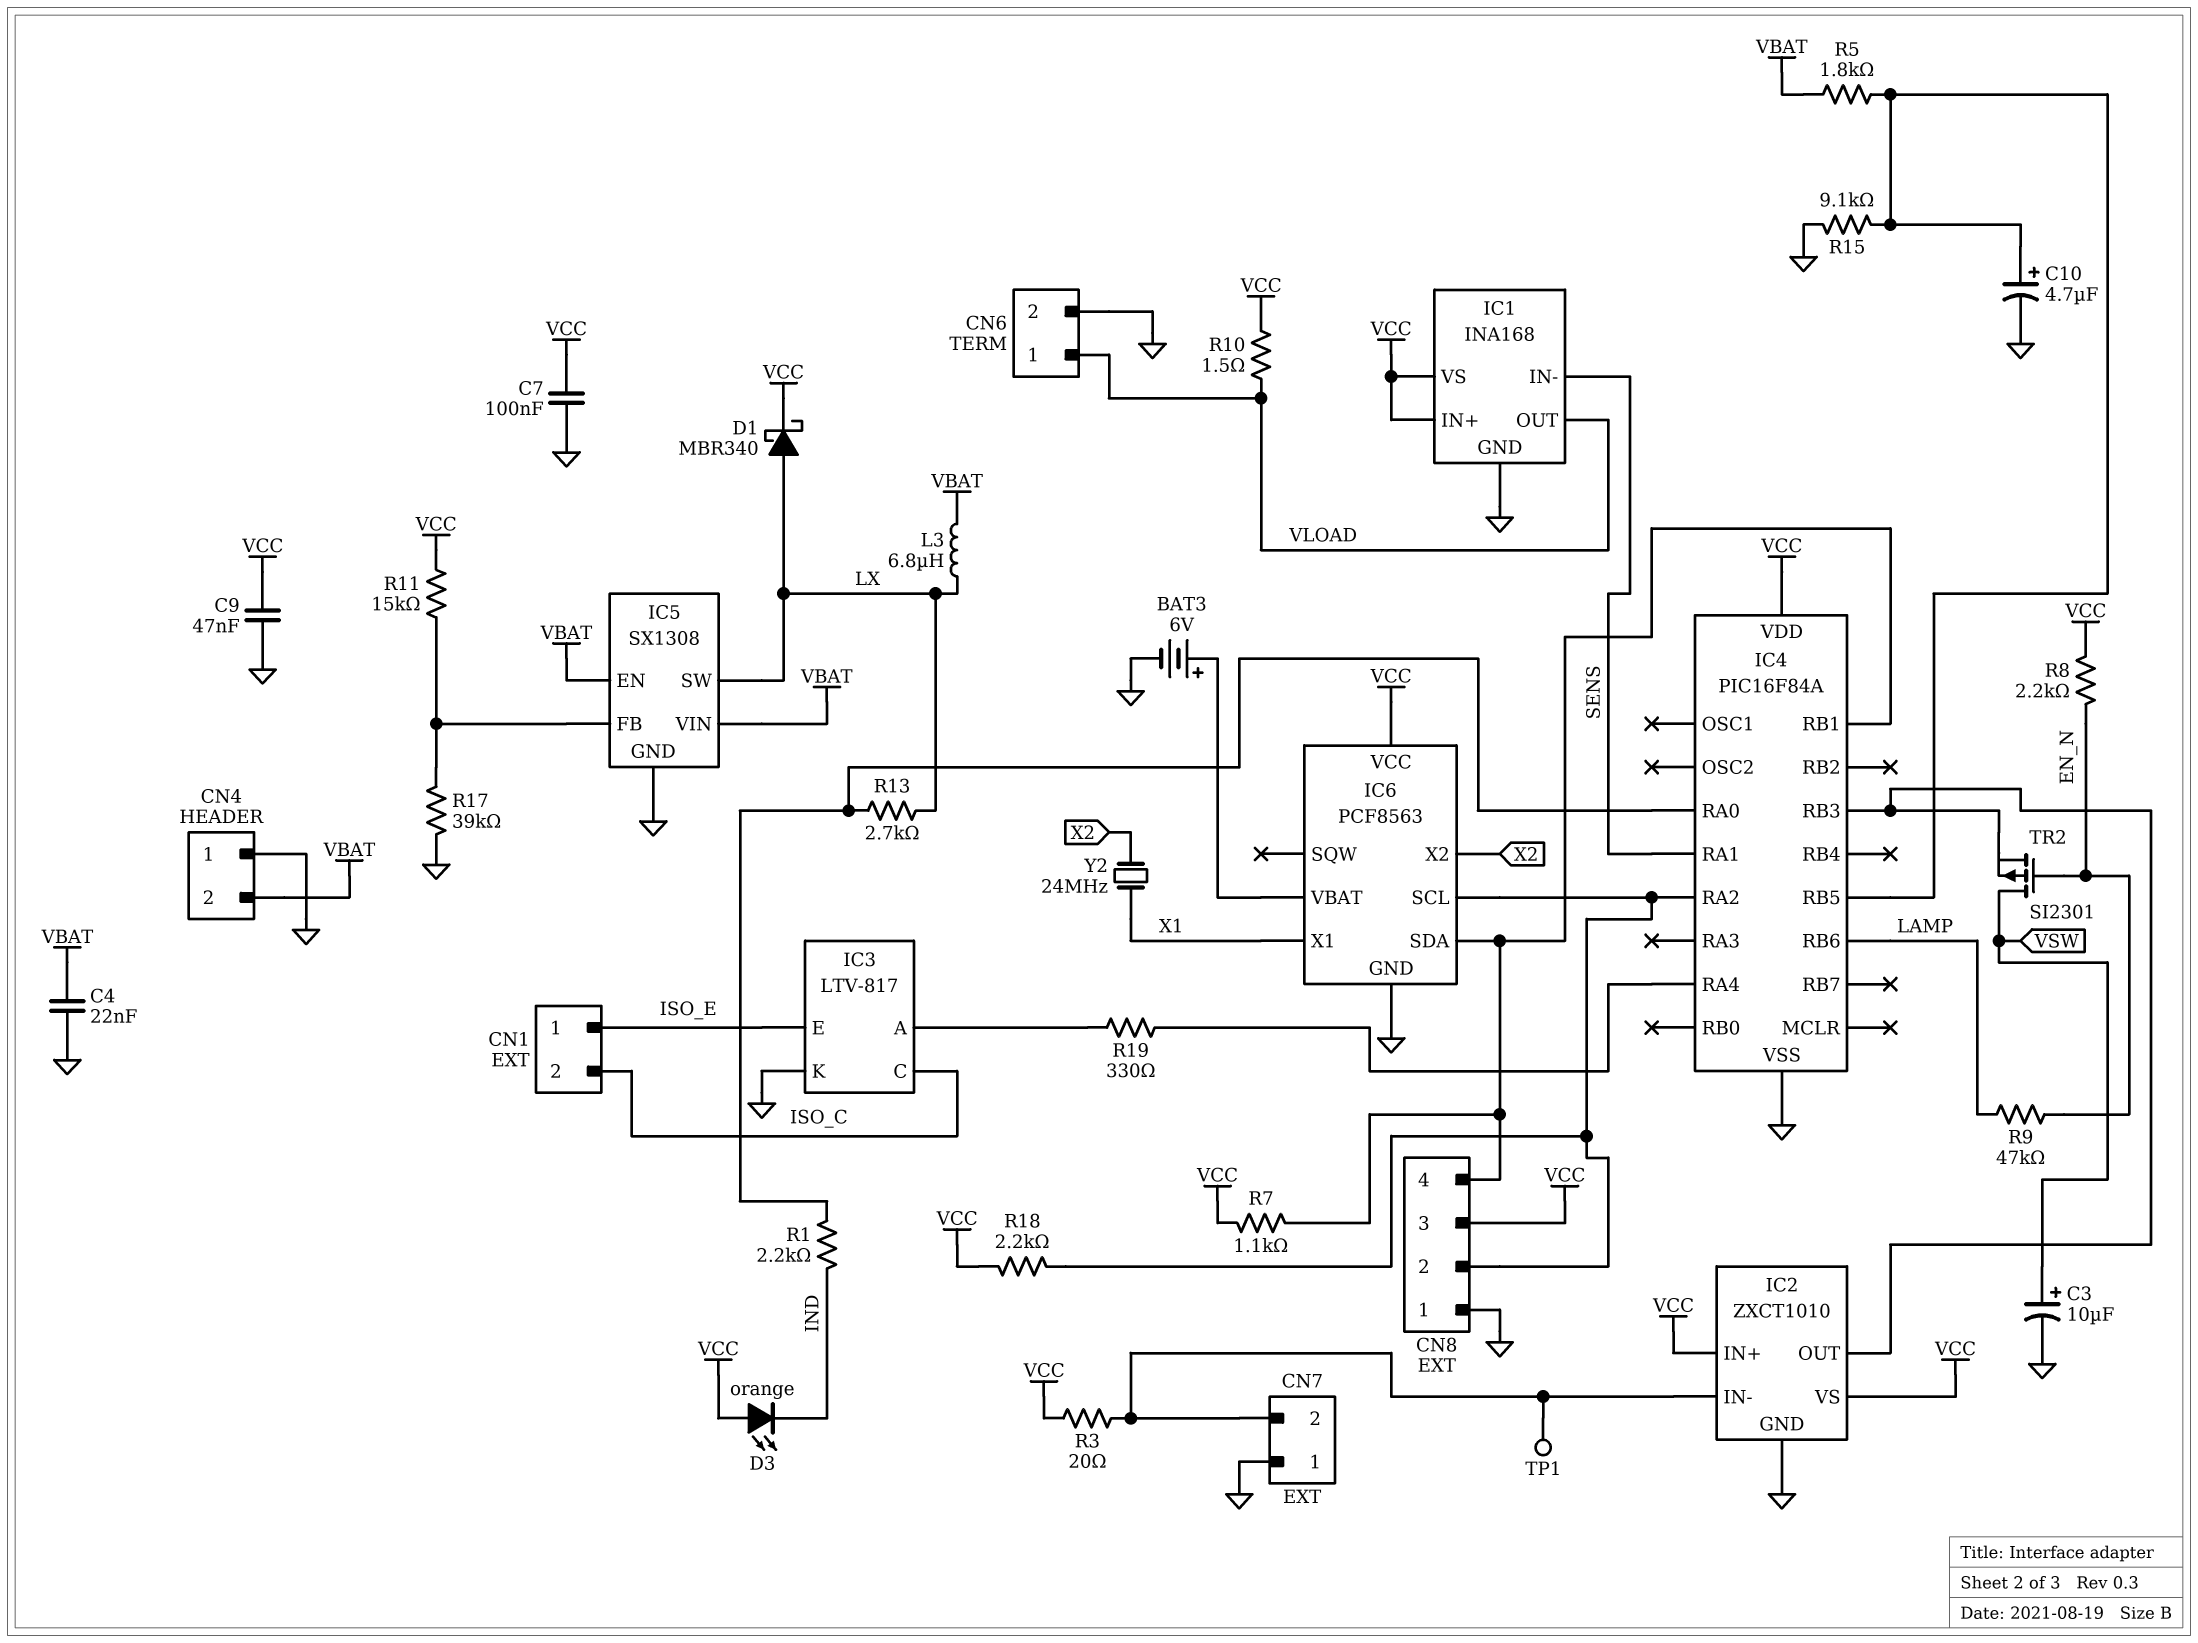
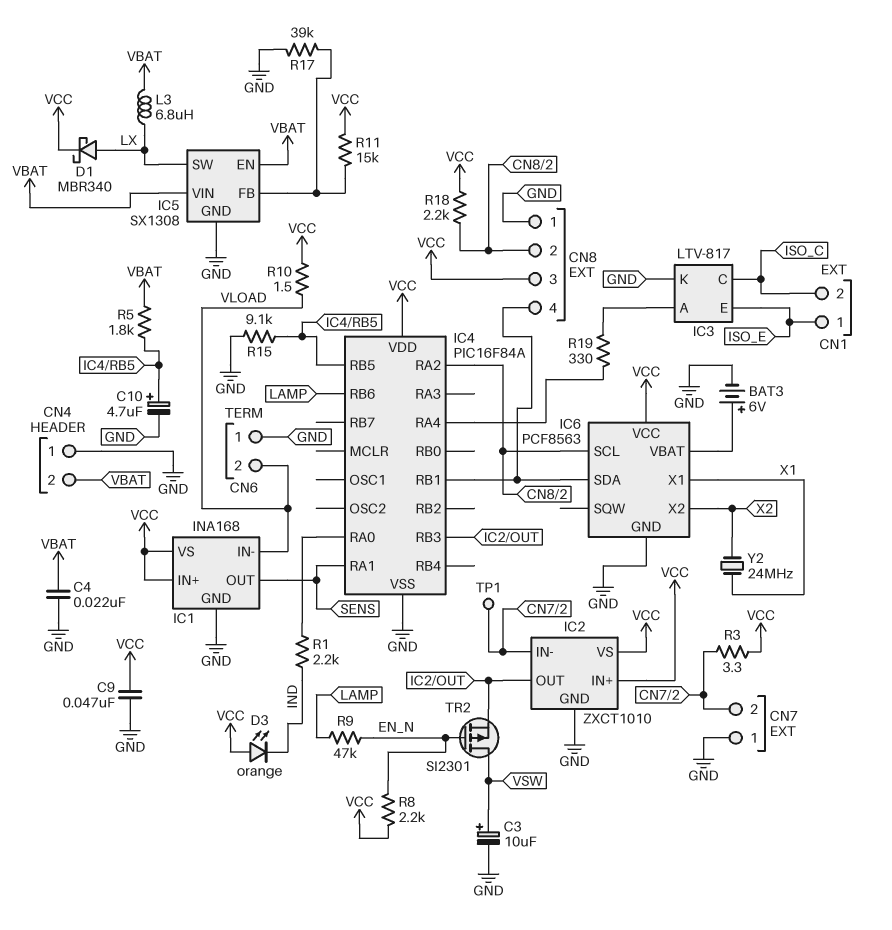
C7: 100nF (GND, VCC) -> none
CN6 pin 1: VLOAD -> GND
CN6 pin 2: GND -> VLOAD
IC1 pin IN-: SENS -> VLOAD
IC1 pin OUT: VLOAD -> SENS
R3: 20 (CN7/2, VCC) -> 3.3 (CN7/2, VCC)
R7: 1.1k (CN8/4, VCC) -> none
R13: 2.7k (IC4/RA0, LX) -> none

